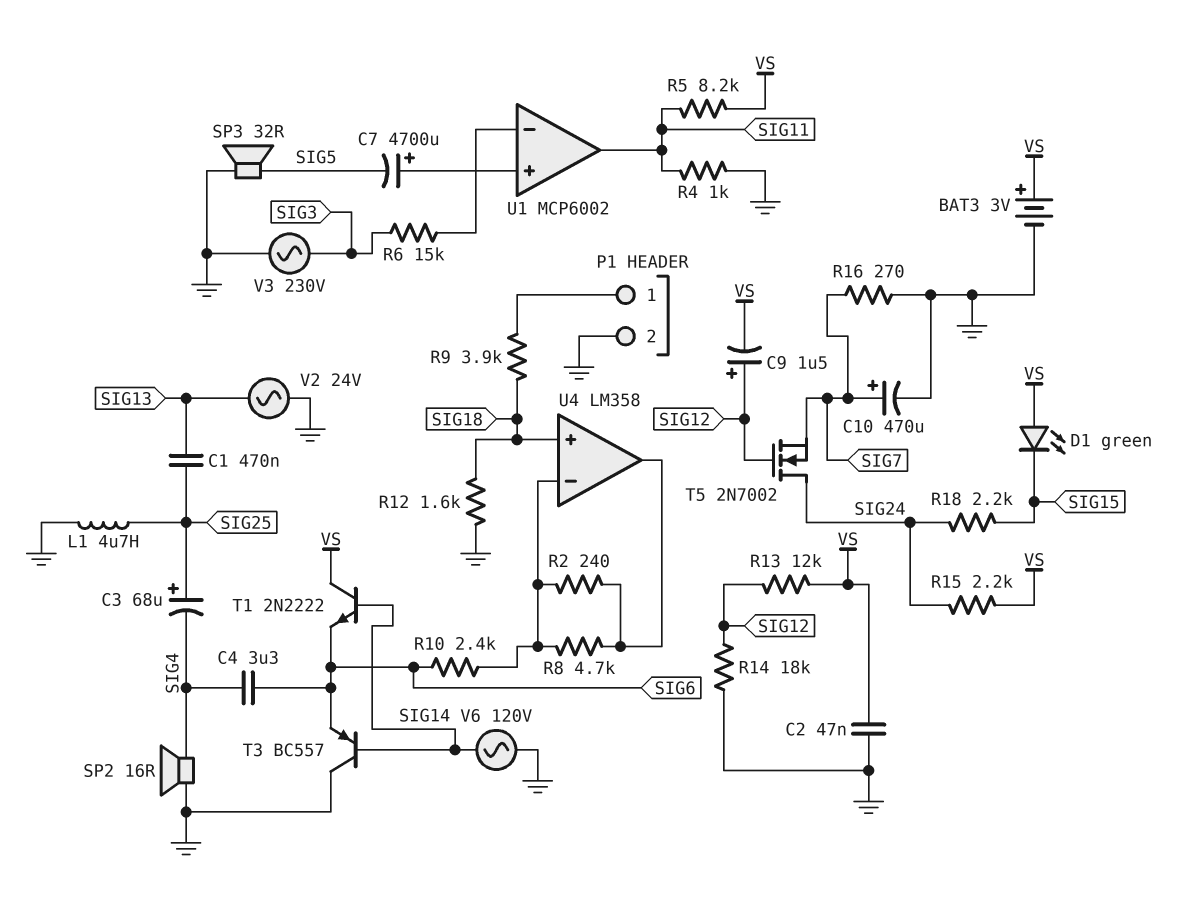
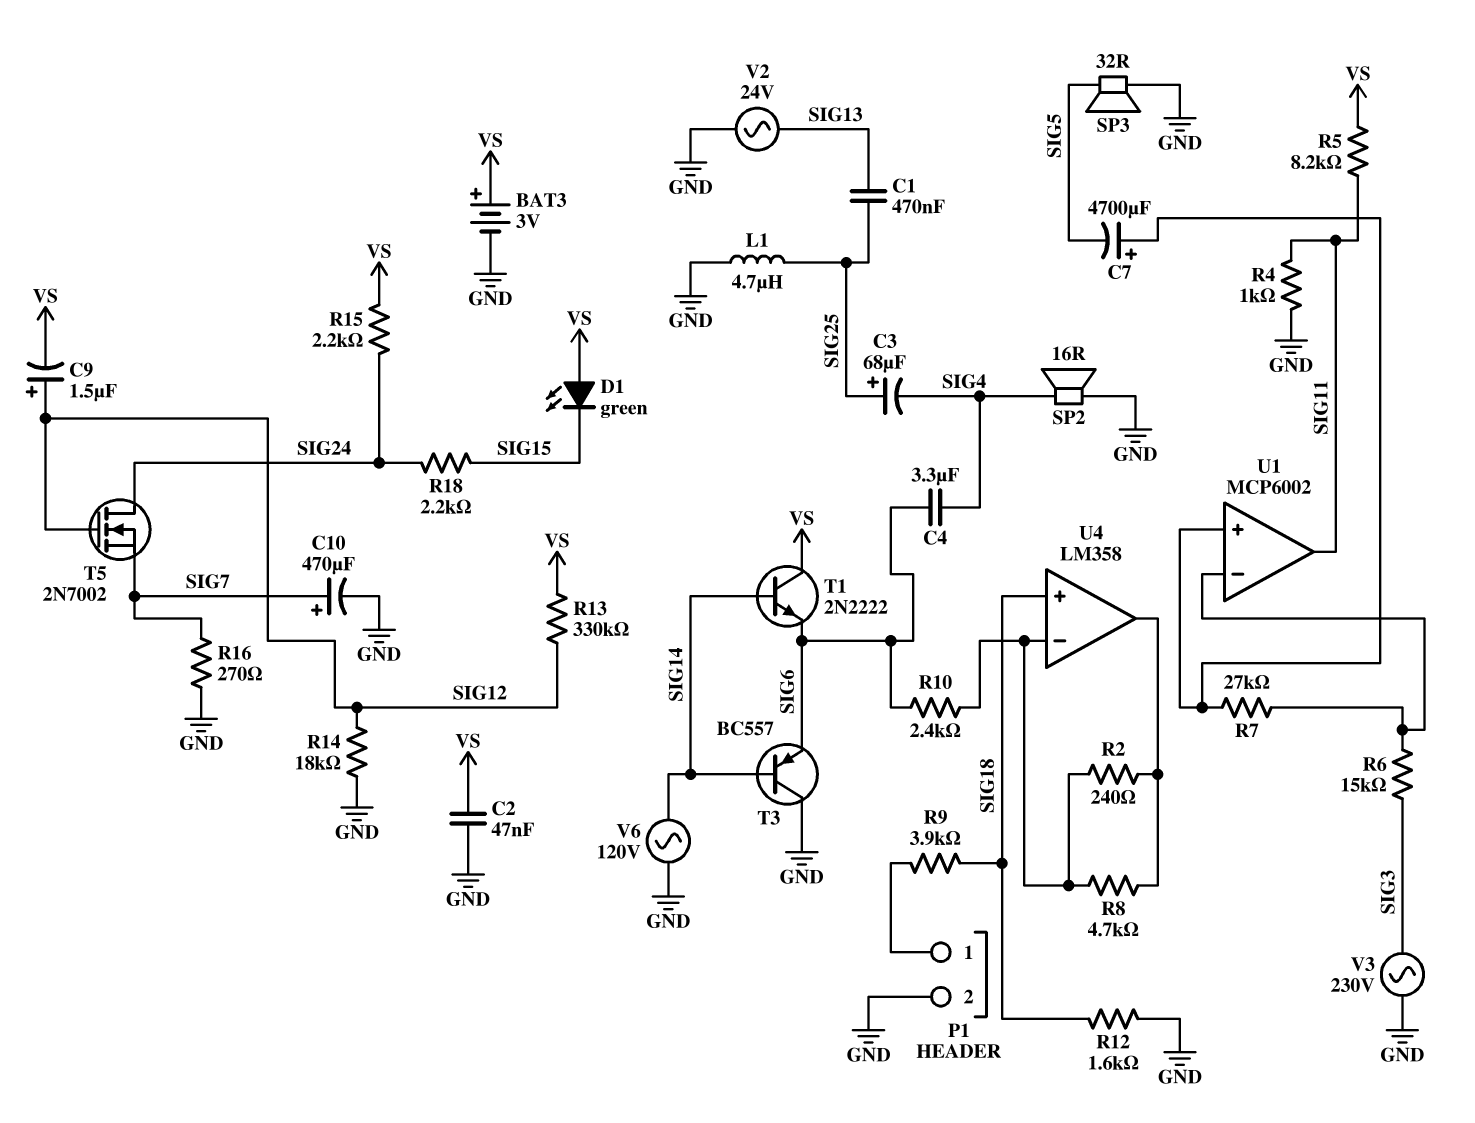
R7: none -> 27k (U1/in+, U1/in-)
R13: 12k (SIG12, VS) -> 330k (SIG12, VS)

